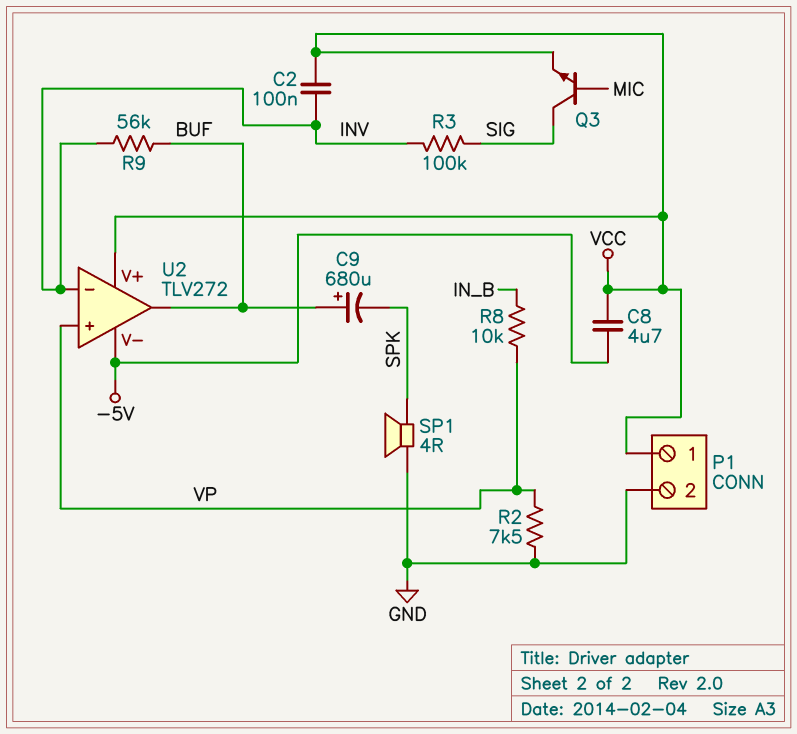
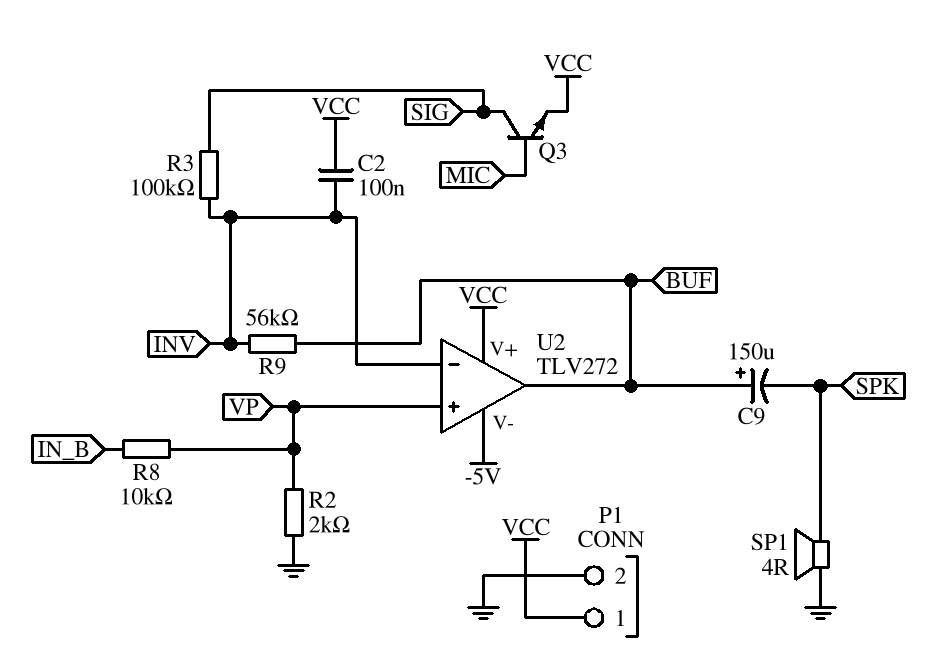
C8: 4.7uF (-5V, VCC) -> none
C9: 680uF (plus BUF, minus SPK) -> 150uF (plus BUF, minus SPK)
R2: 7.5k (GND, VP) -> 2k (GND, VP)

